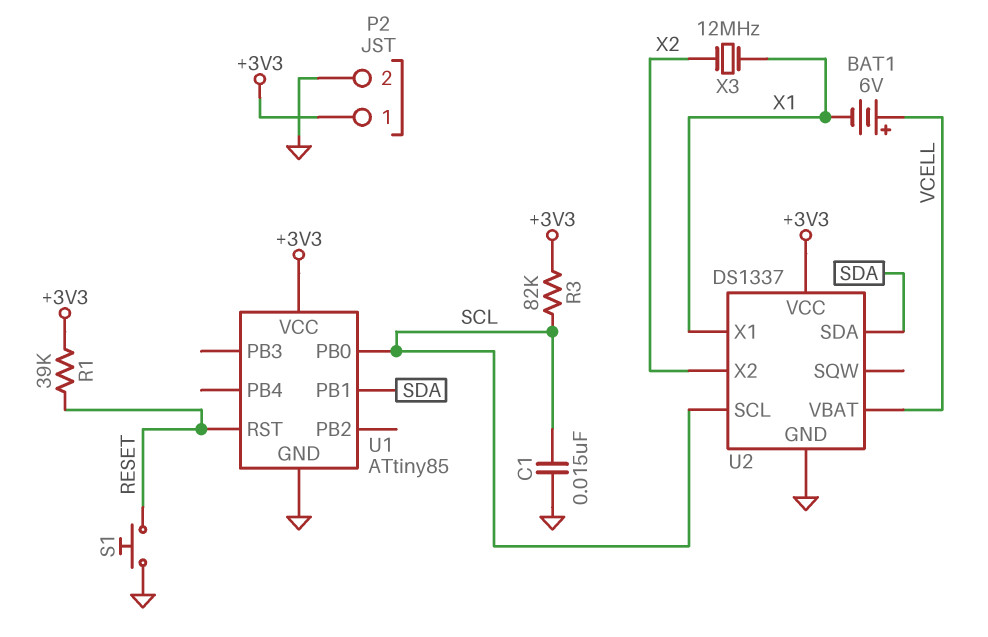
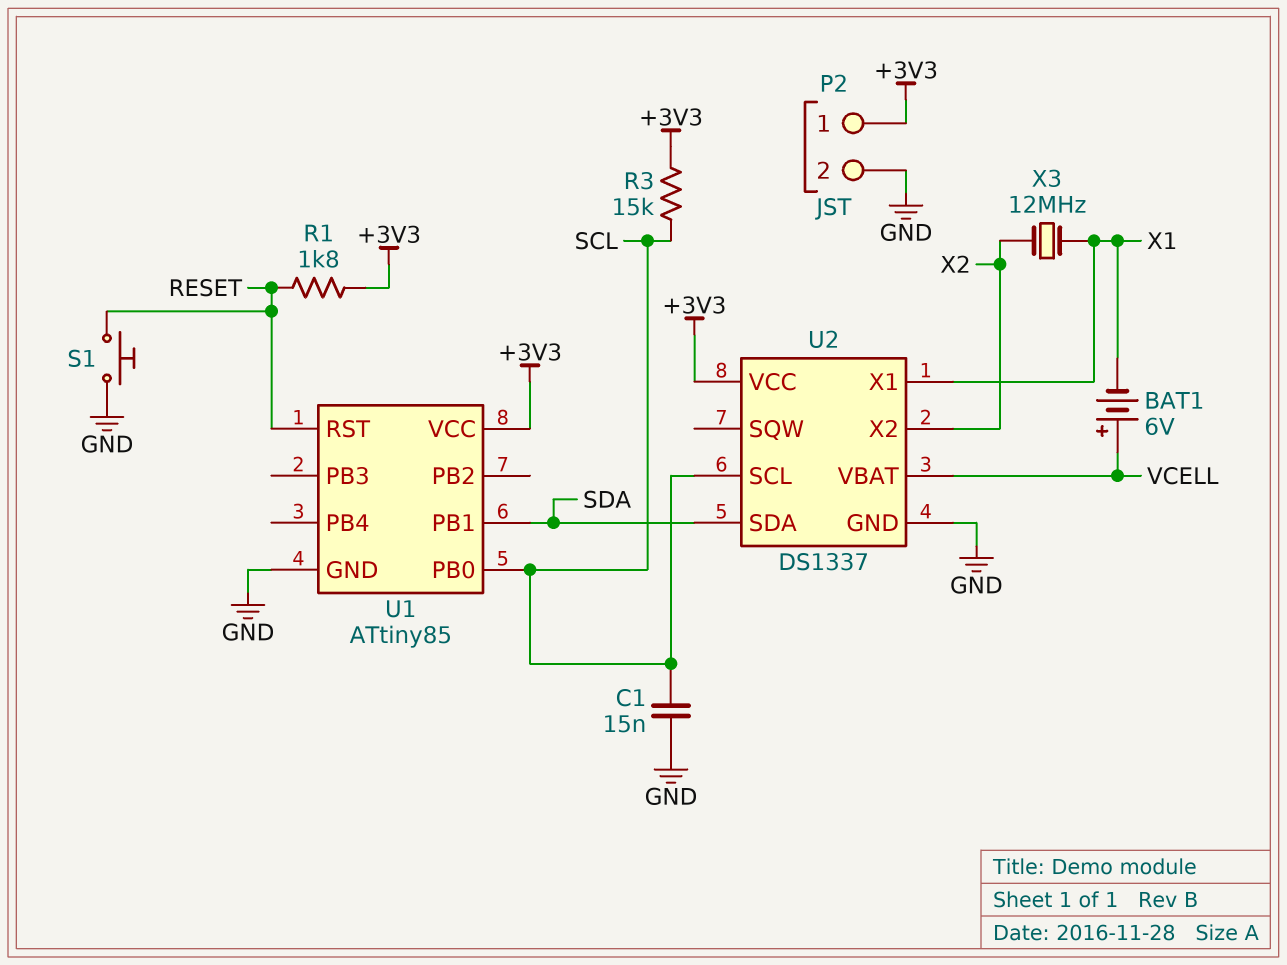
R1: 39k (+3V3, RESET) -> 1.8k (+3V3, RESET)
R3: 82k (+3V3, SCL) -> 15k (+3V3, SCL)

